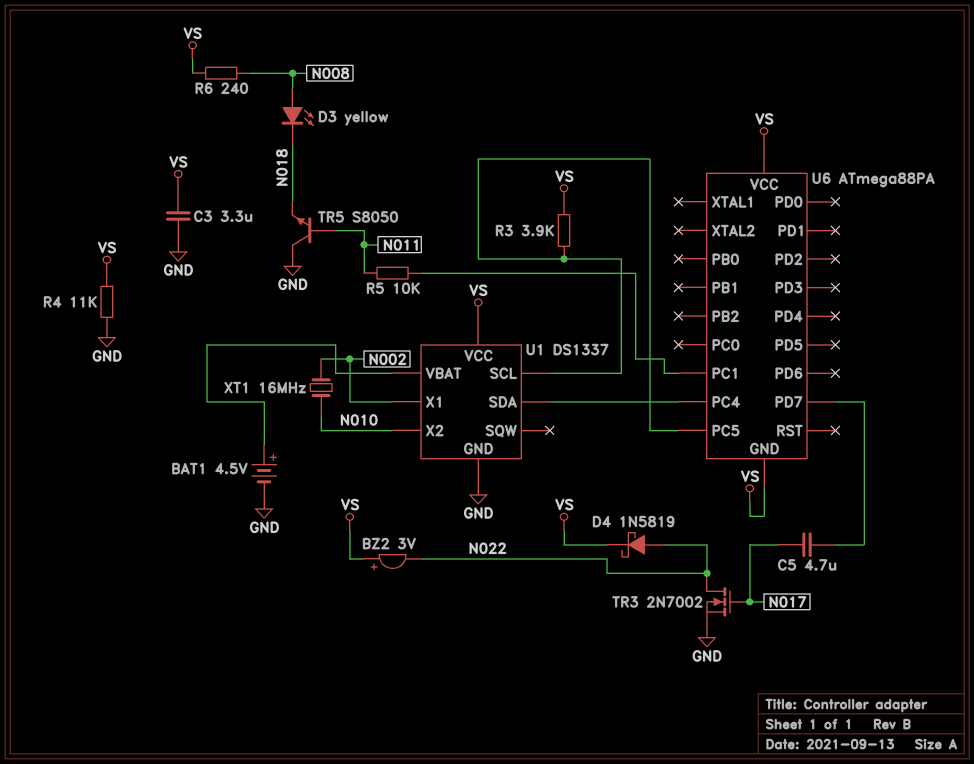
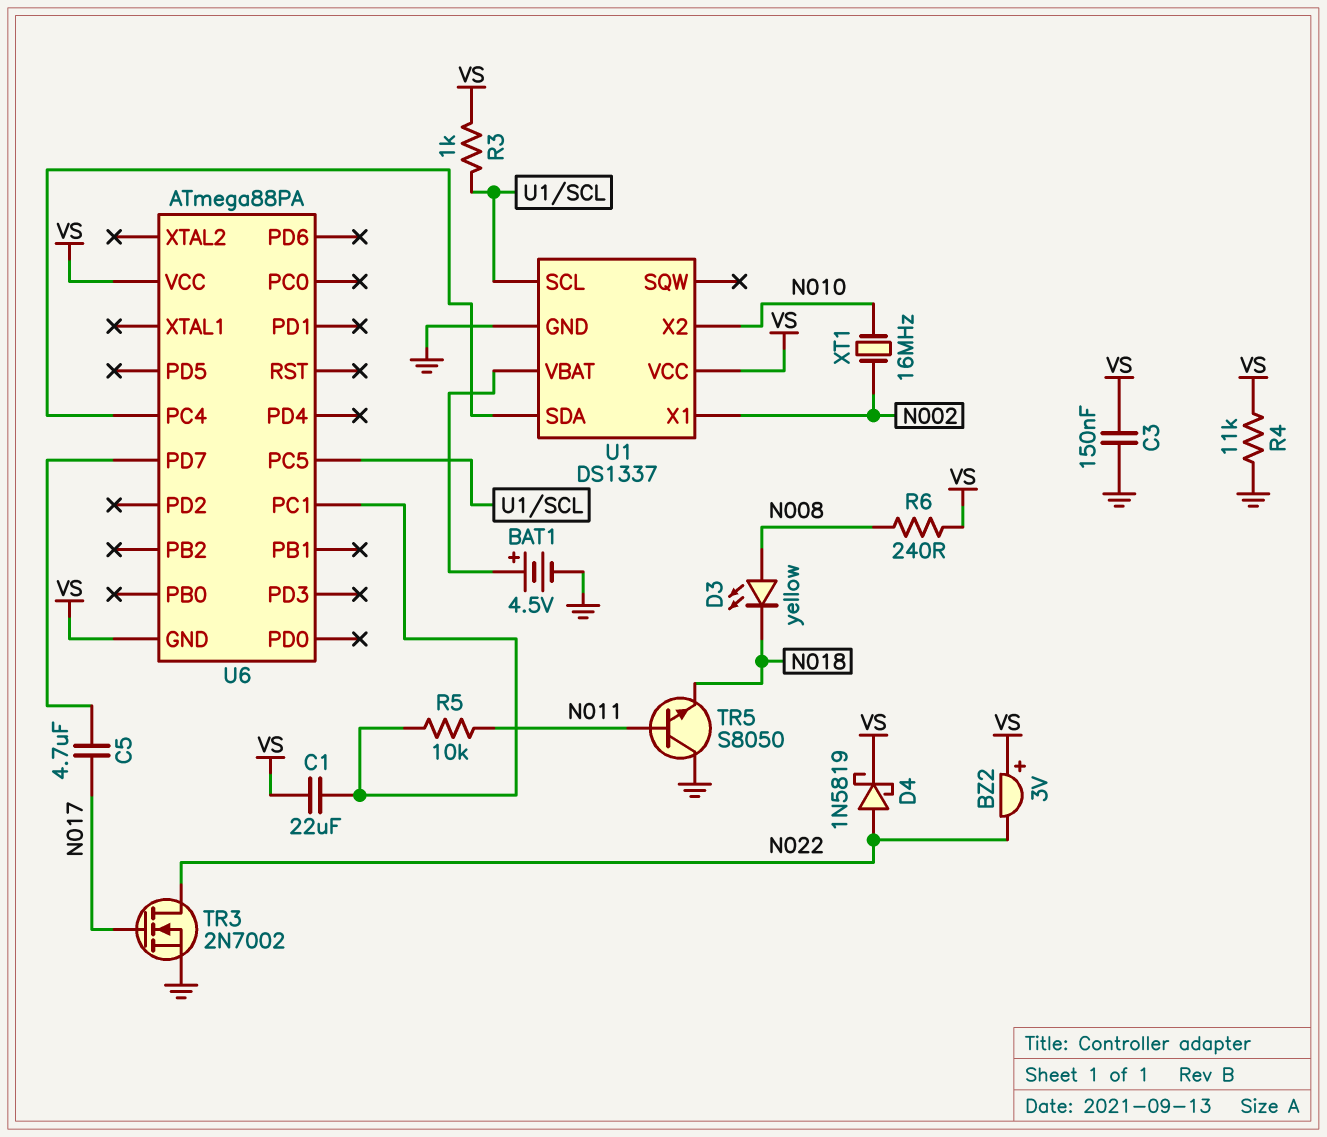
C1: none -> 22uF (U6/PC1, VS)
C3: 3.3uF (GND, VS) -> 150nF (GND, VS)
R3: 3.9k (U1/SCL, VS) -> 1k (U1/SCL, VS)

